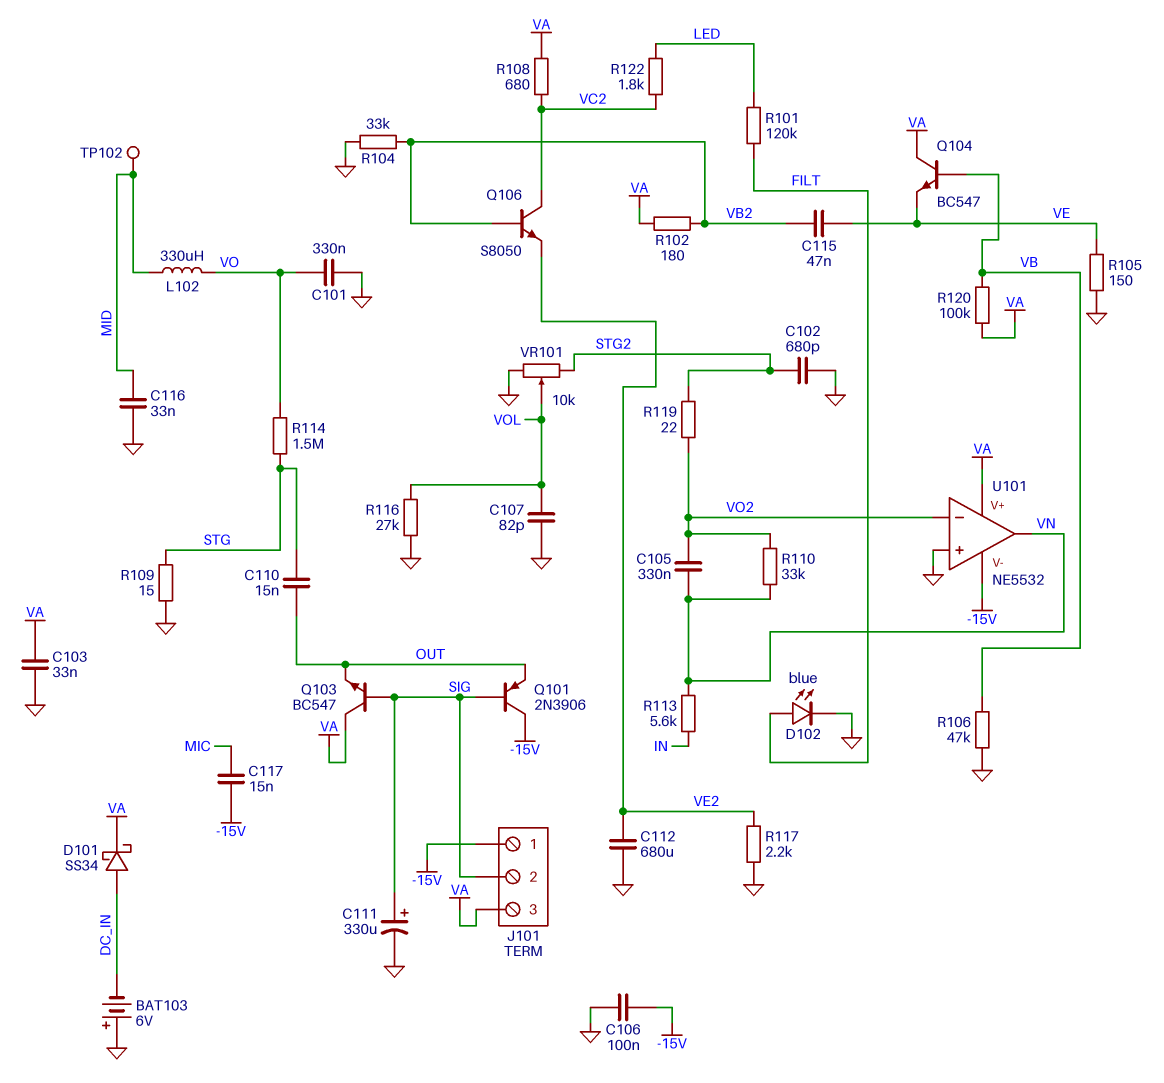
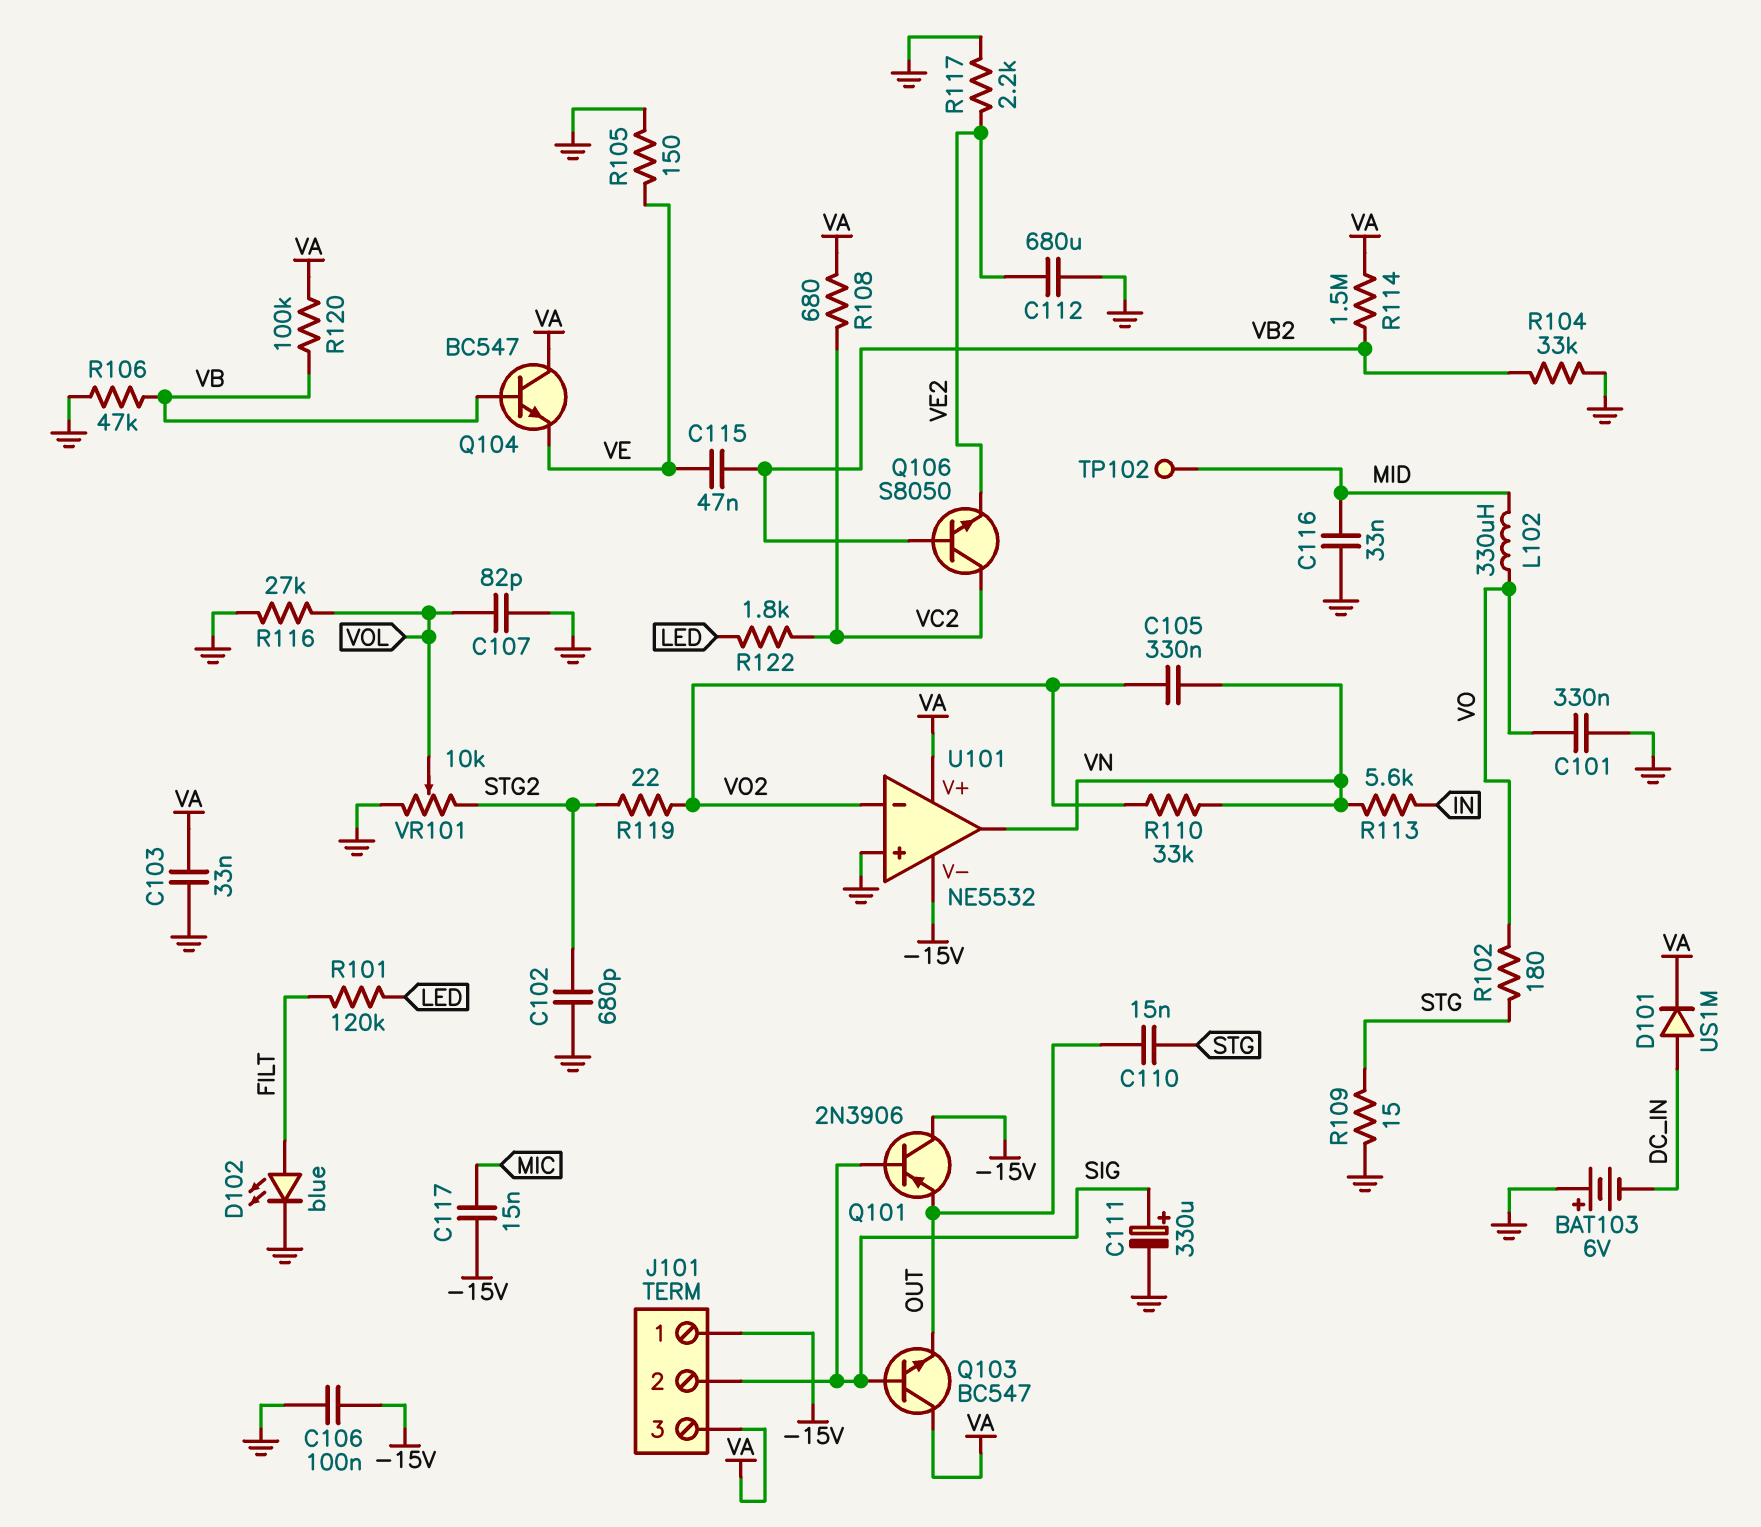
D101: schottky SS34 (A DC_IN, K VA) -> diode US1M (A DC_IN, K VA)
R102: 180 (VA, VB2) -> 180 (STG, VO)
R114: 1.5M (STG, VO) -> 1.5M (VA, VB2)

